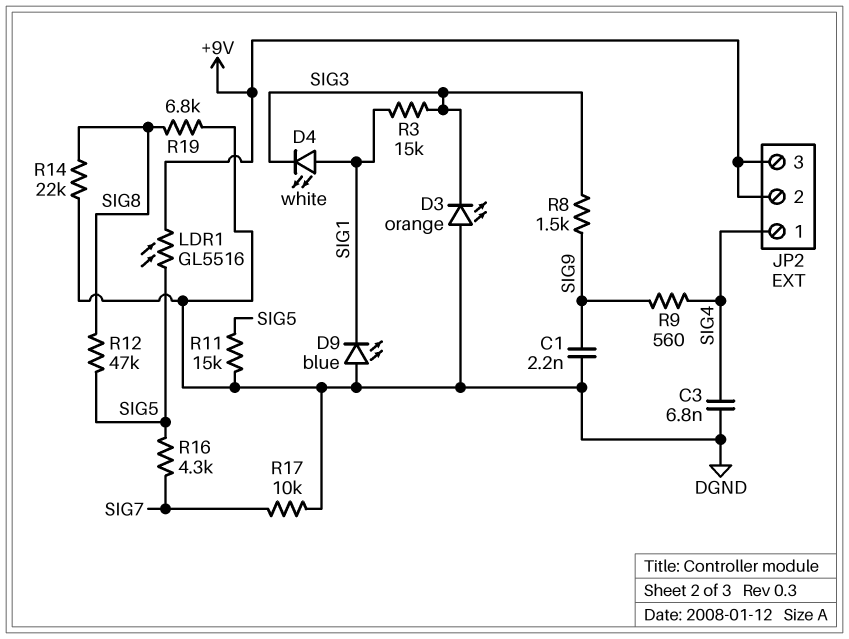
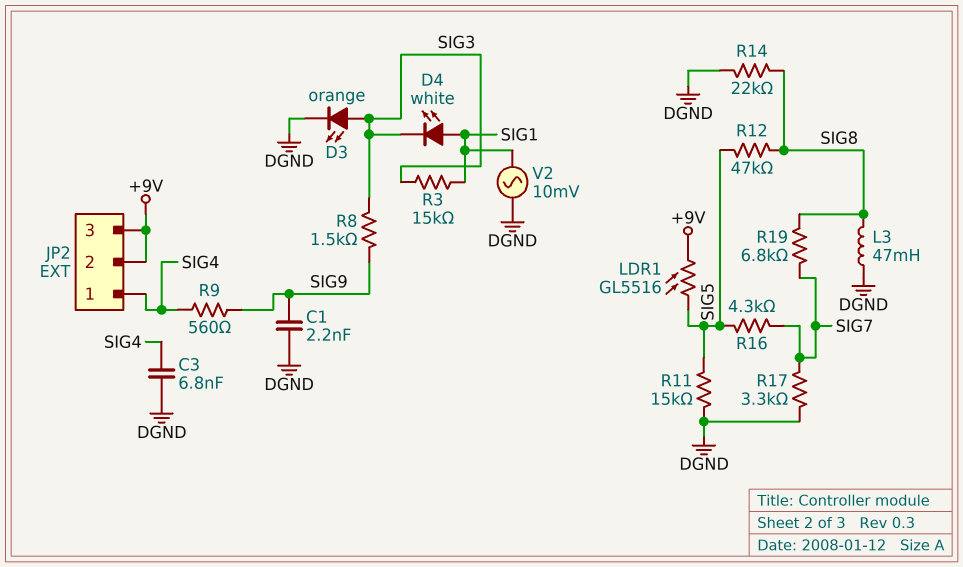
D3: LED orange (A DGND, K SIG3) -> LED orange (A SIG3, K DGND)
D9: LED blue (A DGND, K SIG1) -> none
L3: none -> 47mH (DGND, SIG8)
R17: 10k (DGND, SIG7) -> 3.3k (DGND, SIG7)
R19: 6.8k (DGND, SIG8) -> 6.8k (SIG7, SIG8)
V2: none -> AC 10mV (DGND, SIG1)

